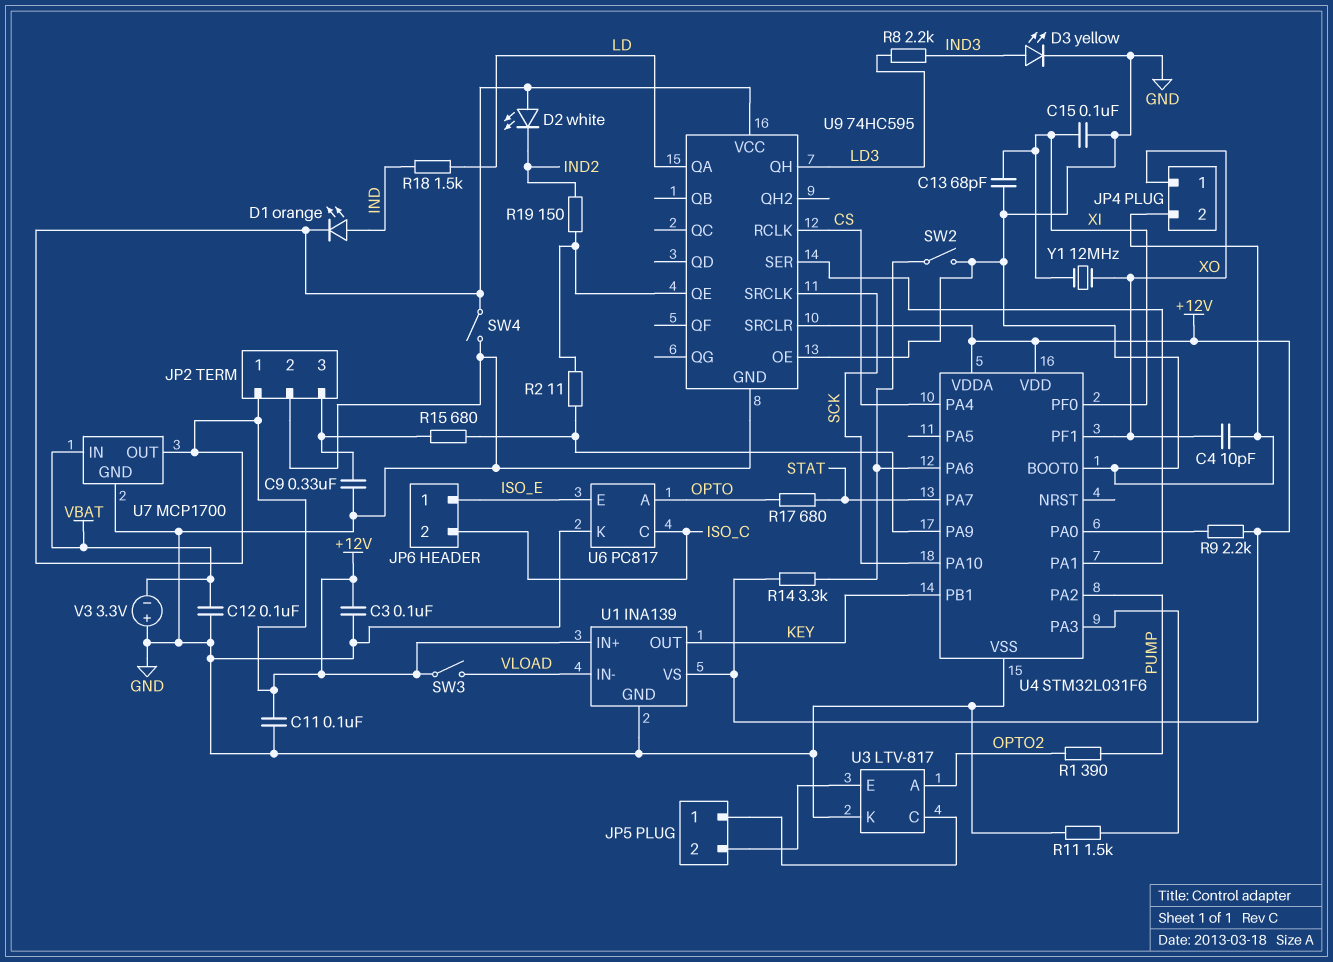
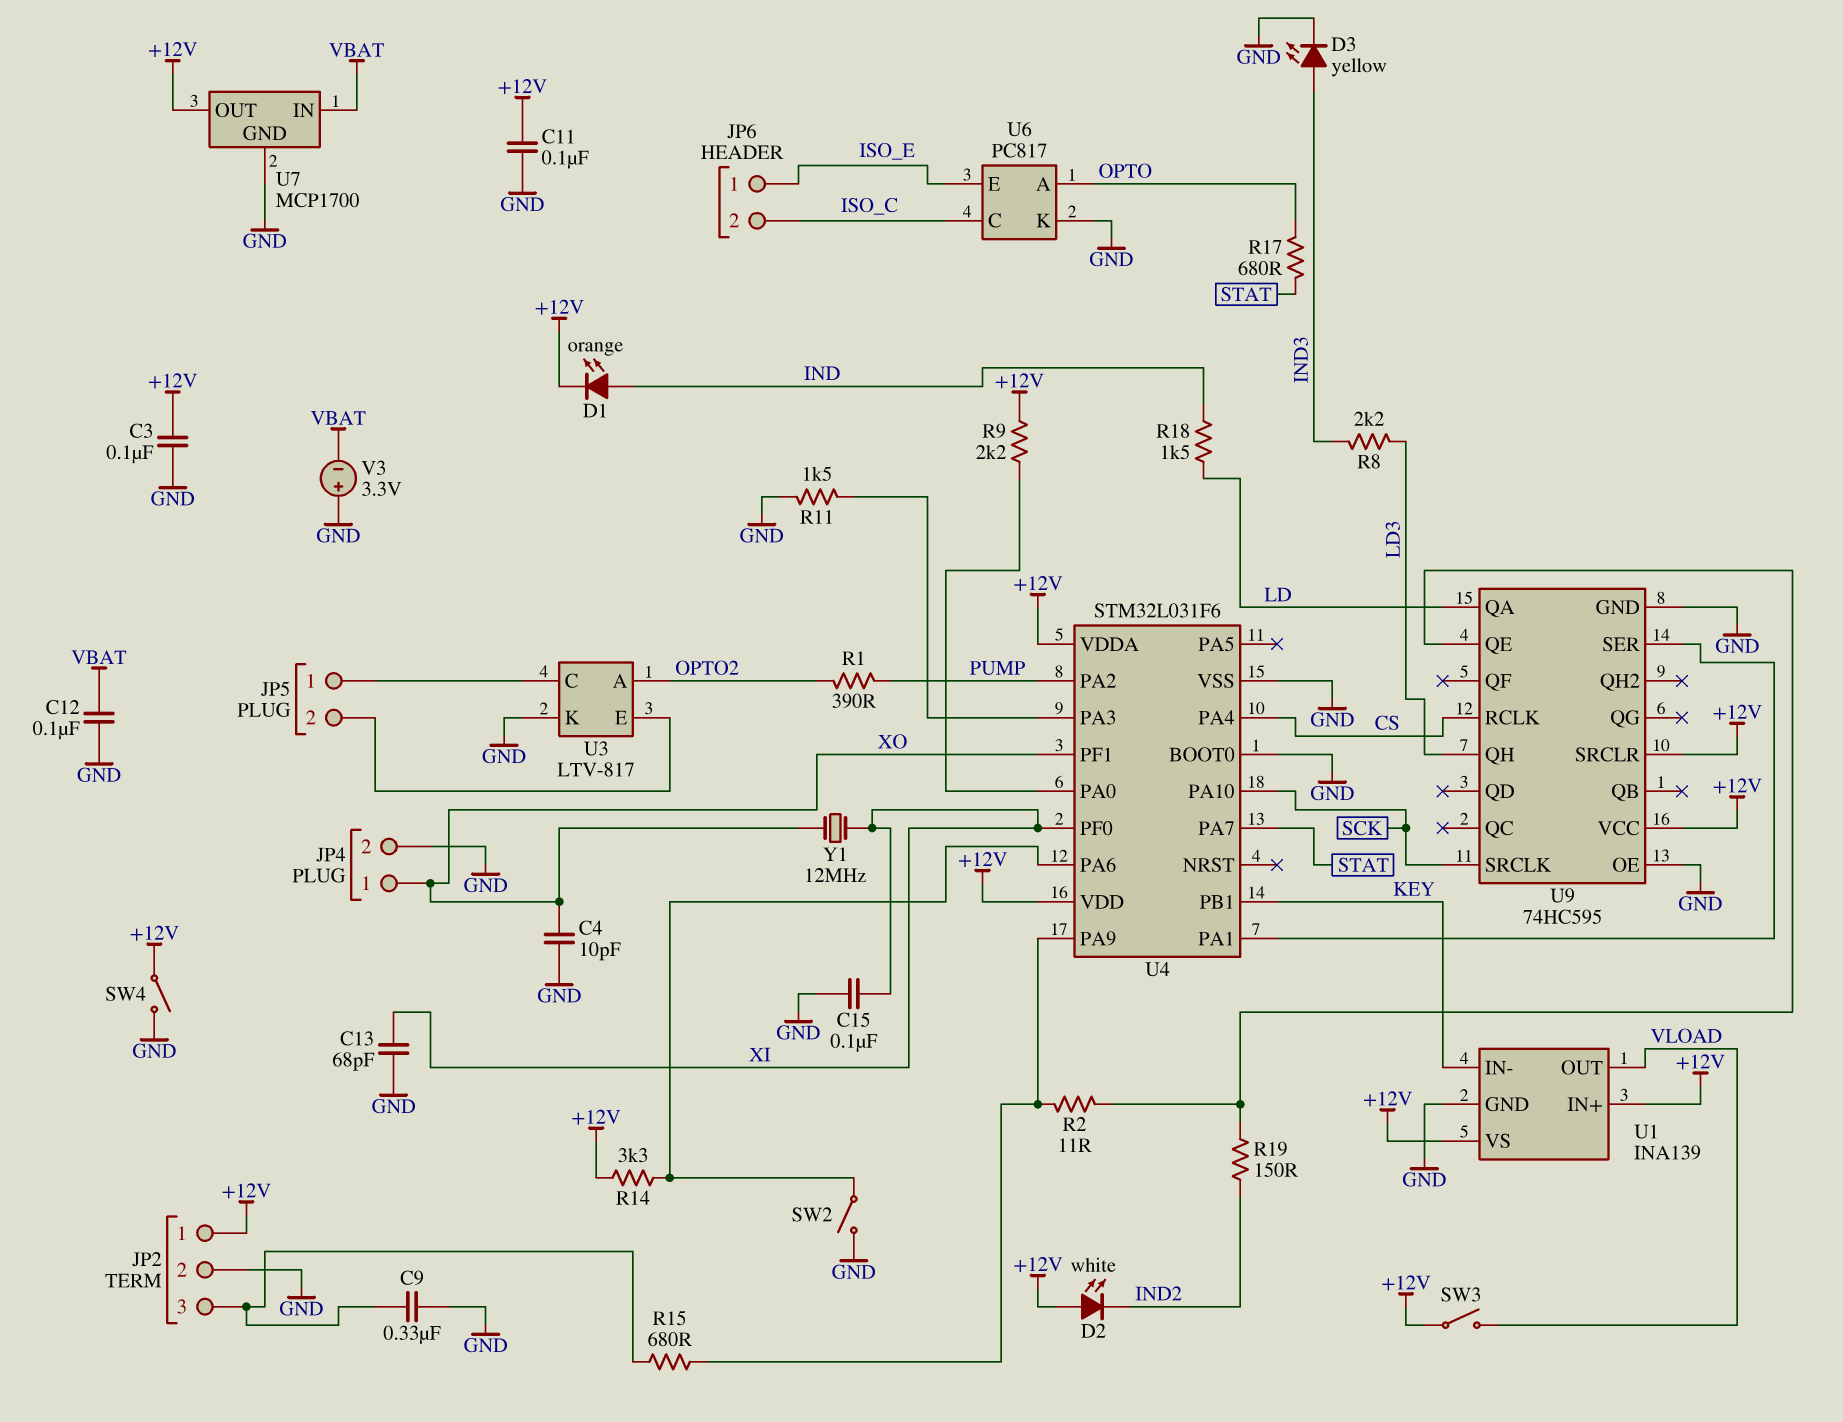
U1 pin IN-: VLOAD -> KEY
U1 pin OUT: KEY -> VLOAD

